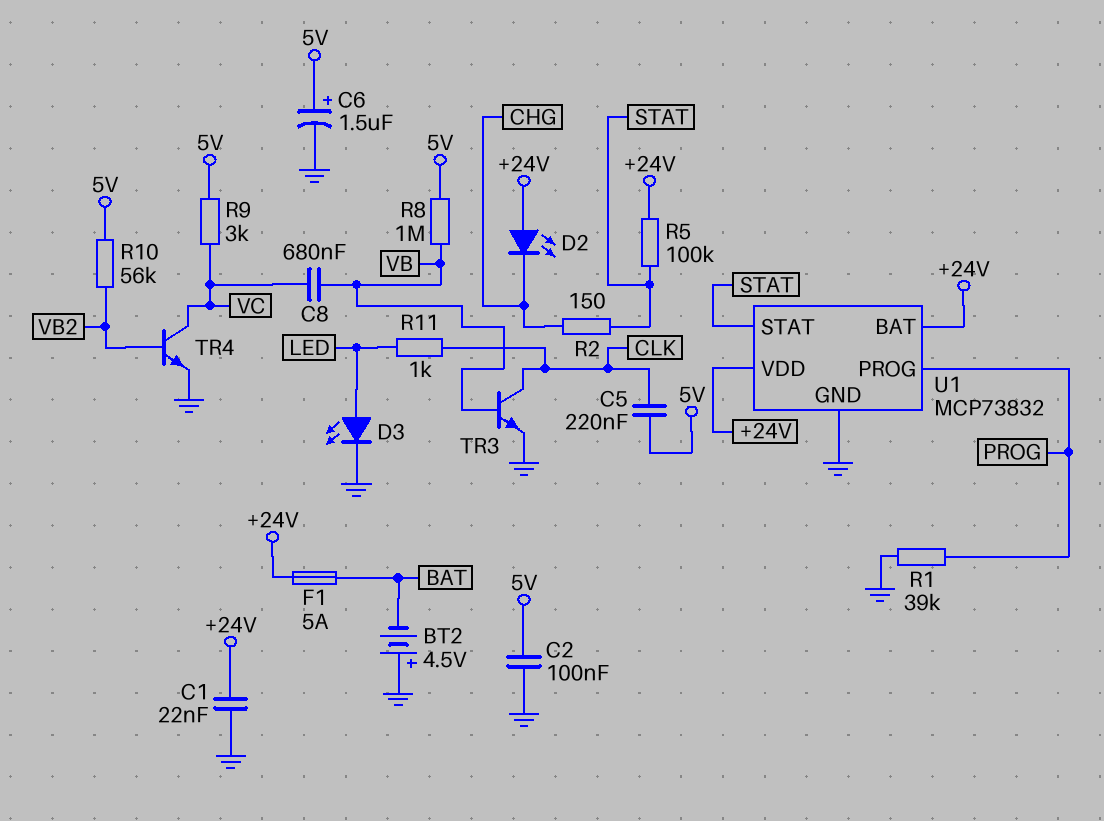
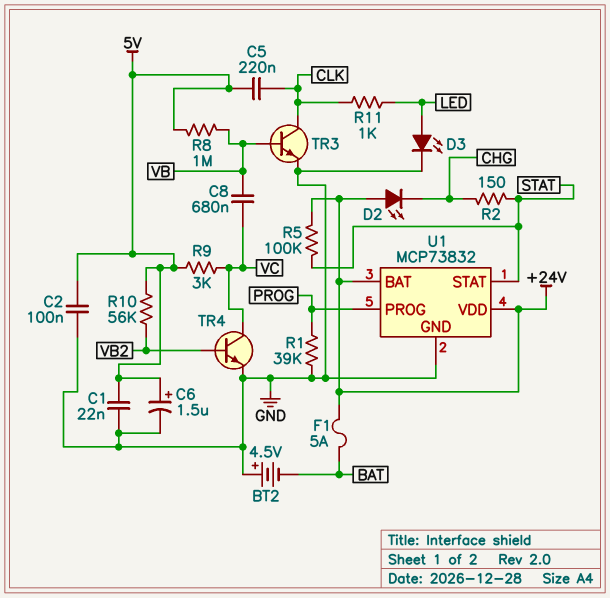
C1: 22nF (+24V, GND) -> 22nF (5V, GND)

